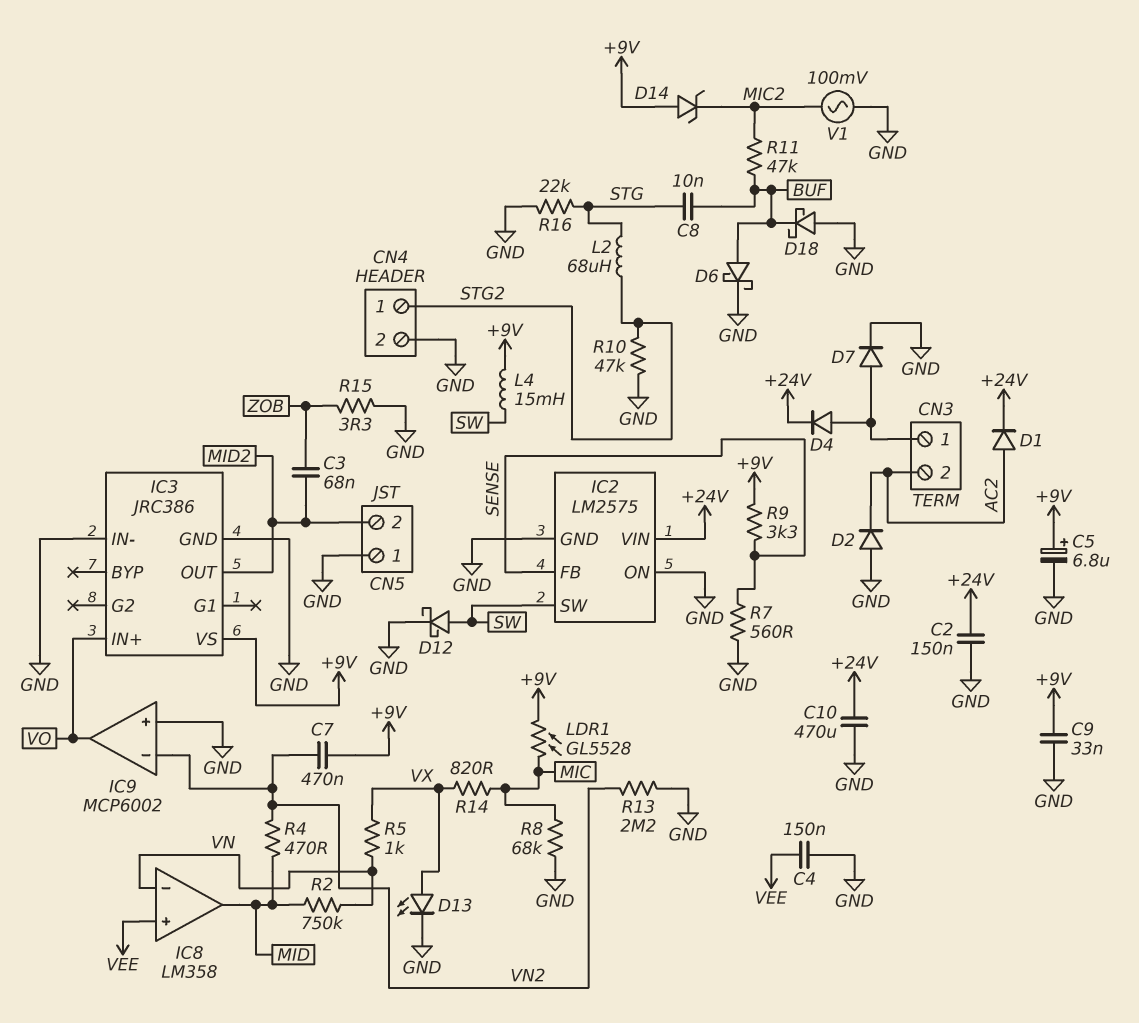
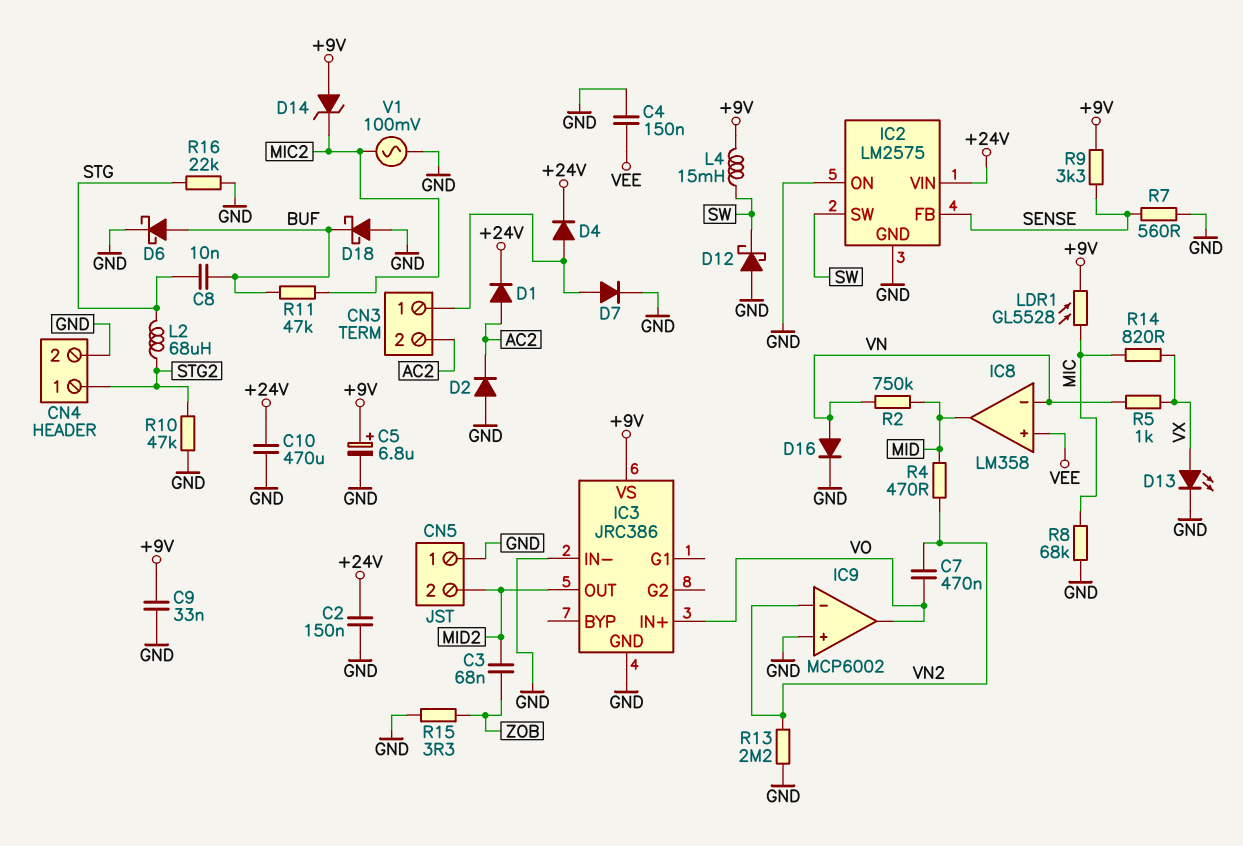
C7: 470nF (+9V, VN2) -> 470nF (VN2, VO)
D12: schottky (A SW, K GND) -> schottky (A GND, K SW)
D16: none -> diode (A VN, K GND)

